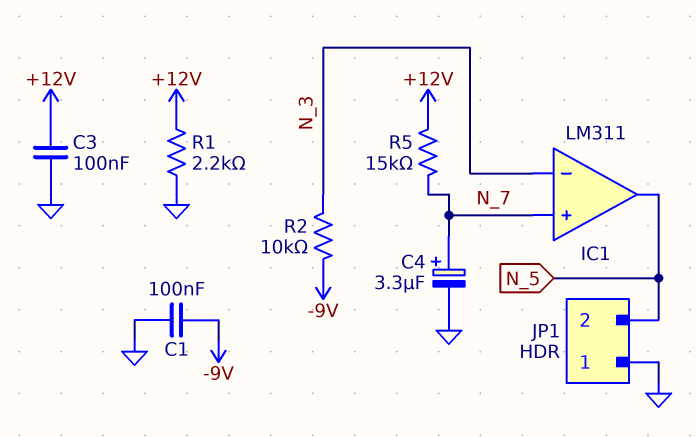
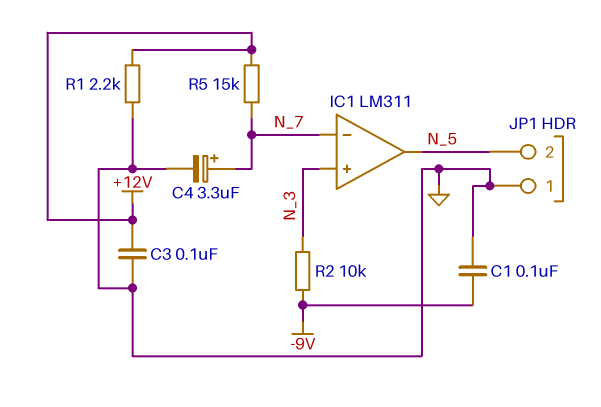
IC1 pin in+: N_7 -> N_3
IC1 pin in-: N_3 -> N_7

